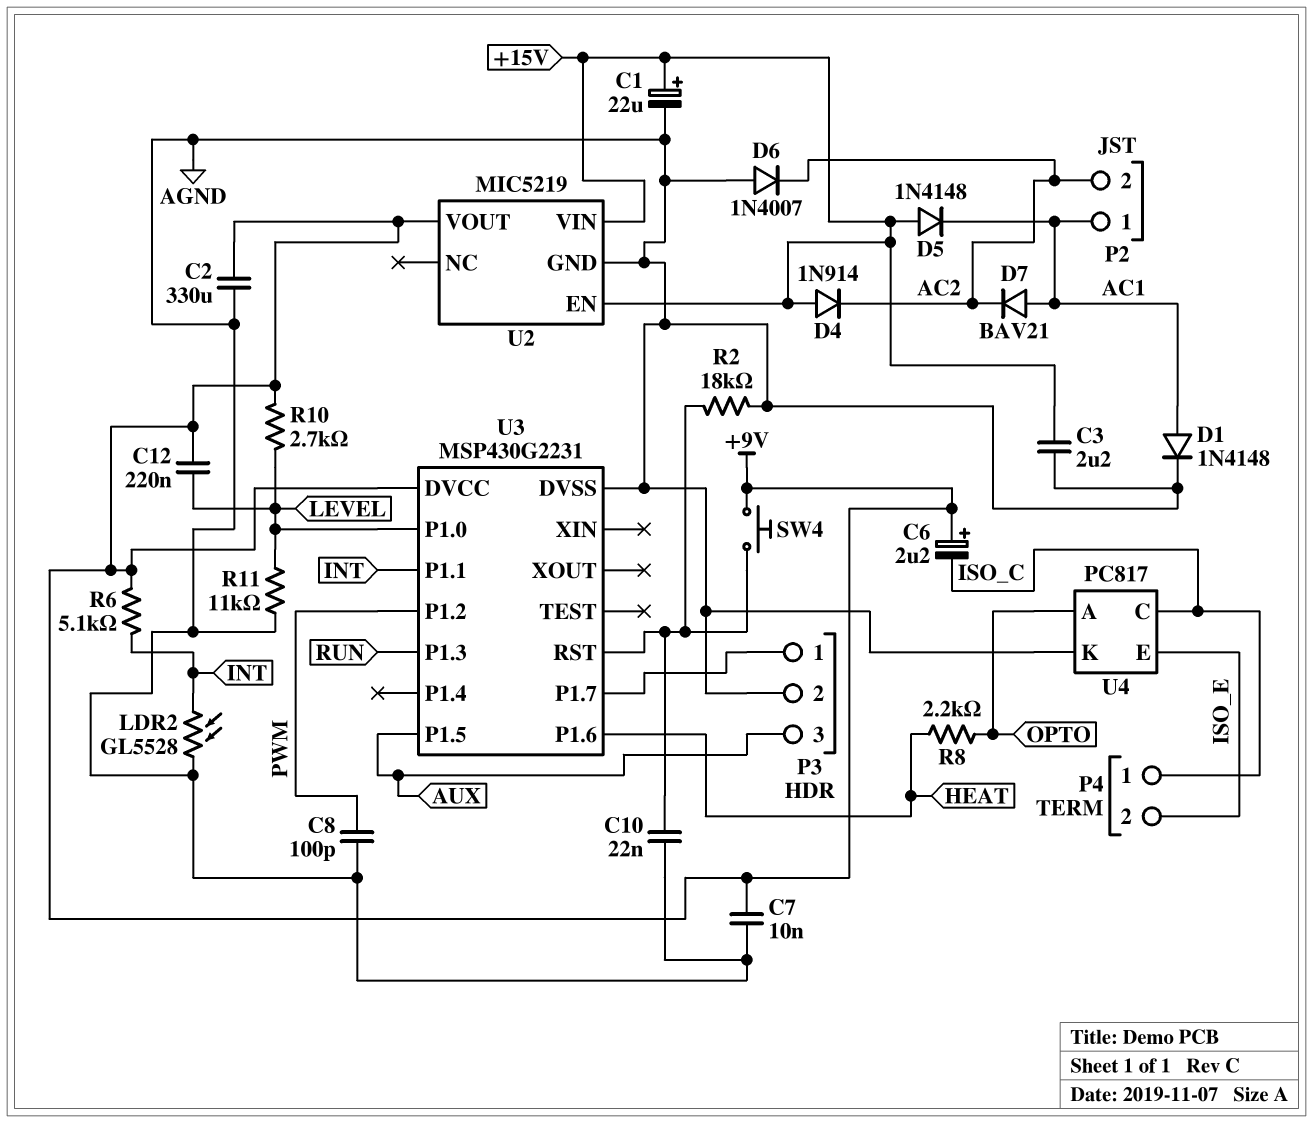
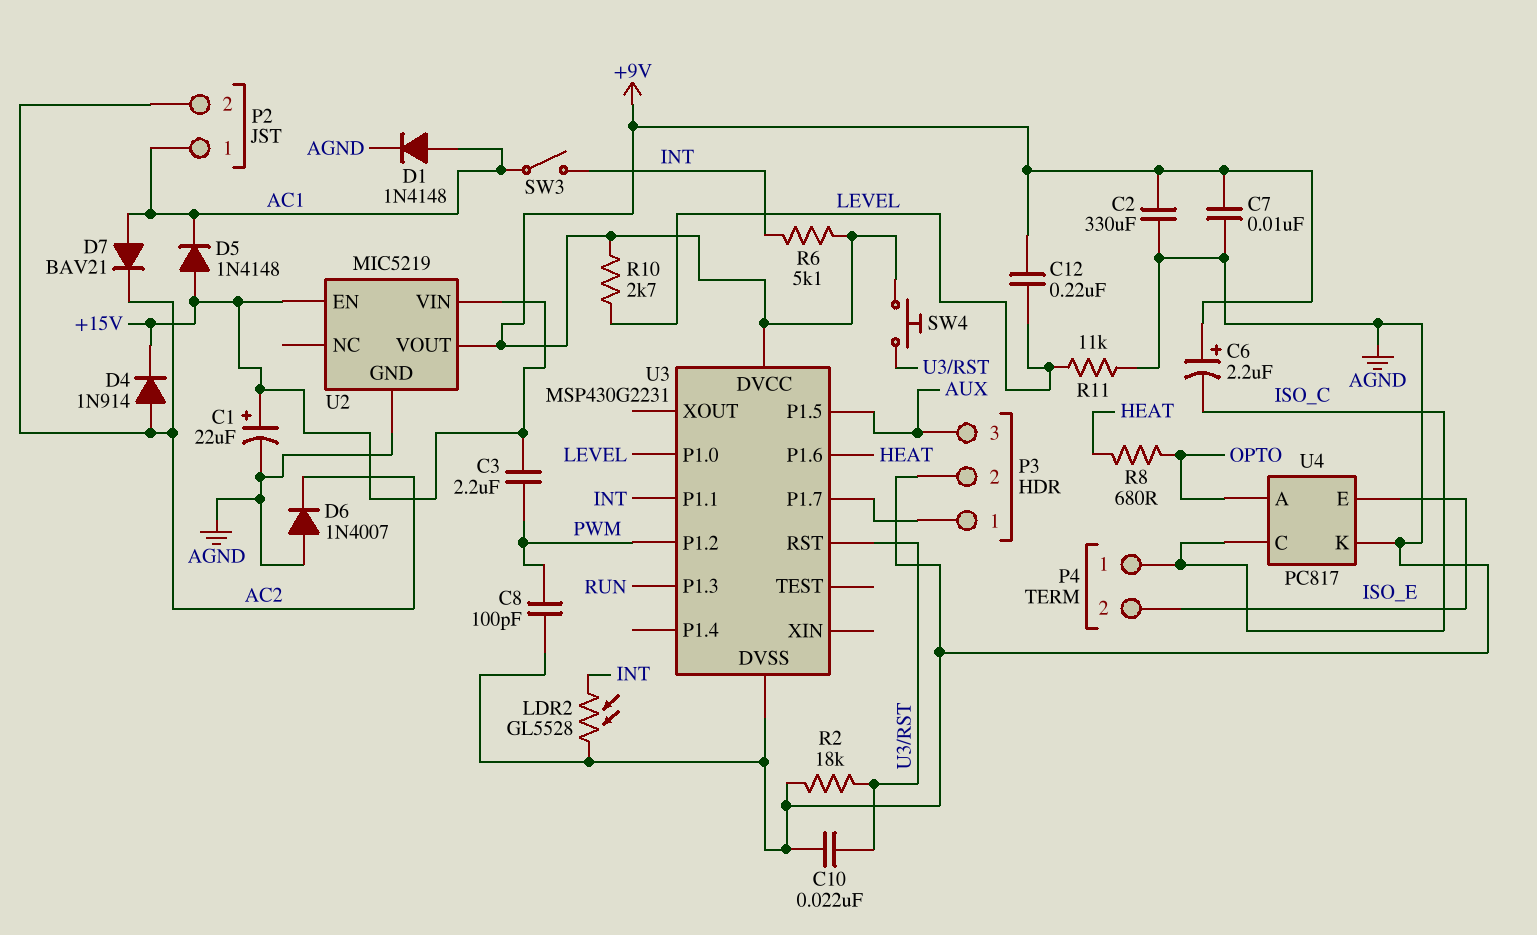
C3: 2.2uF (+15V, AGND) -> 2.2uF (+15V, PWM)
D4: diode 1N914 (A +15V, K AC2) -> diode 1N914 (A AC2, K +15V)
R8: 2.2k (HEAT, OPTO) -> 680 (HEAT, OPTO)
SW3: none -> switch (AC1, INT)

